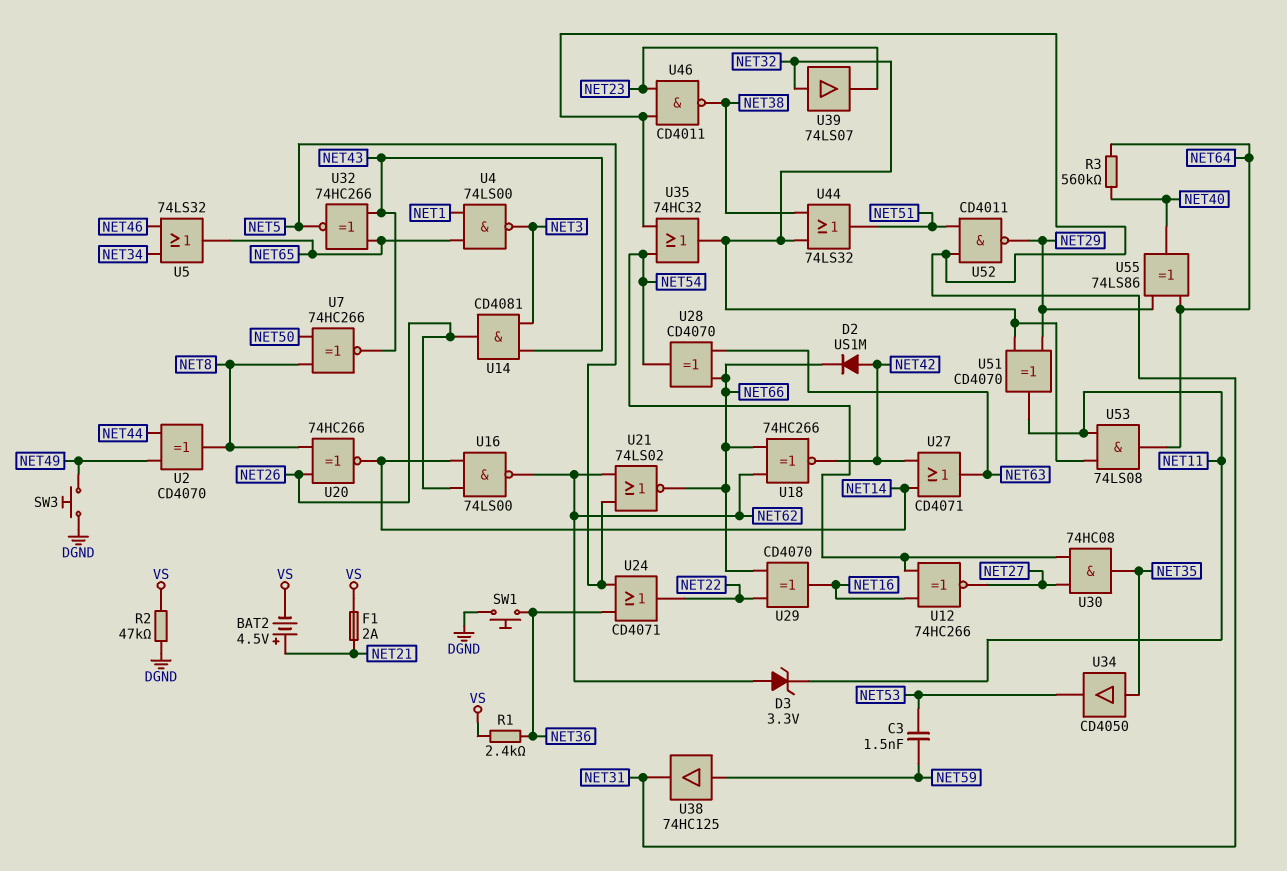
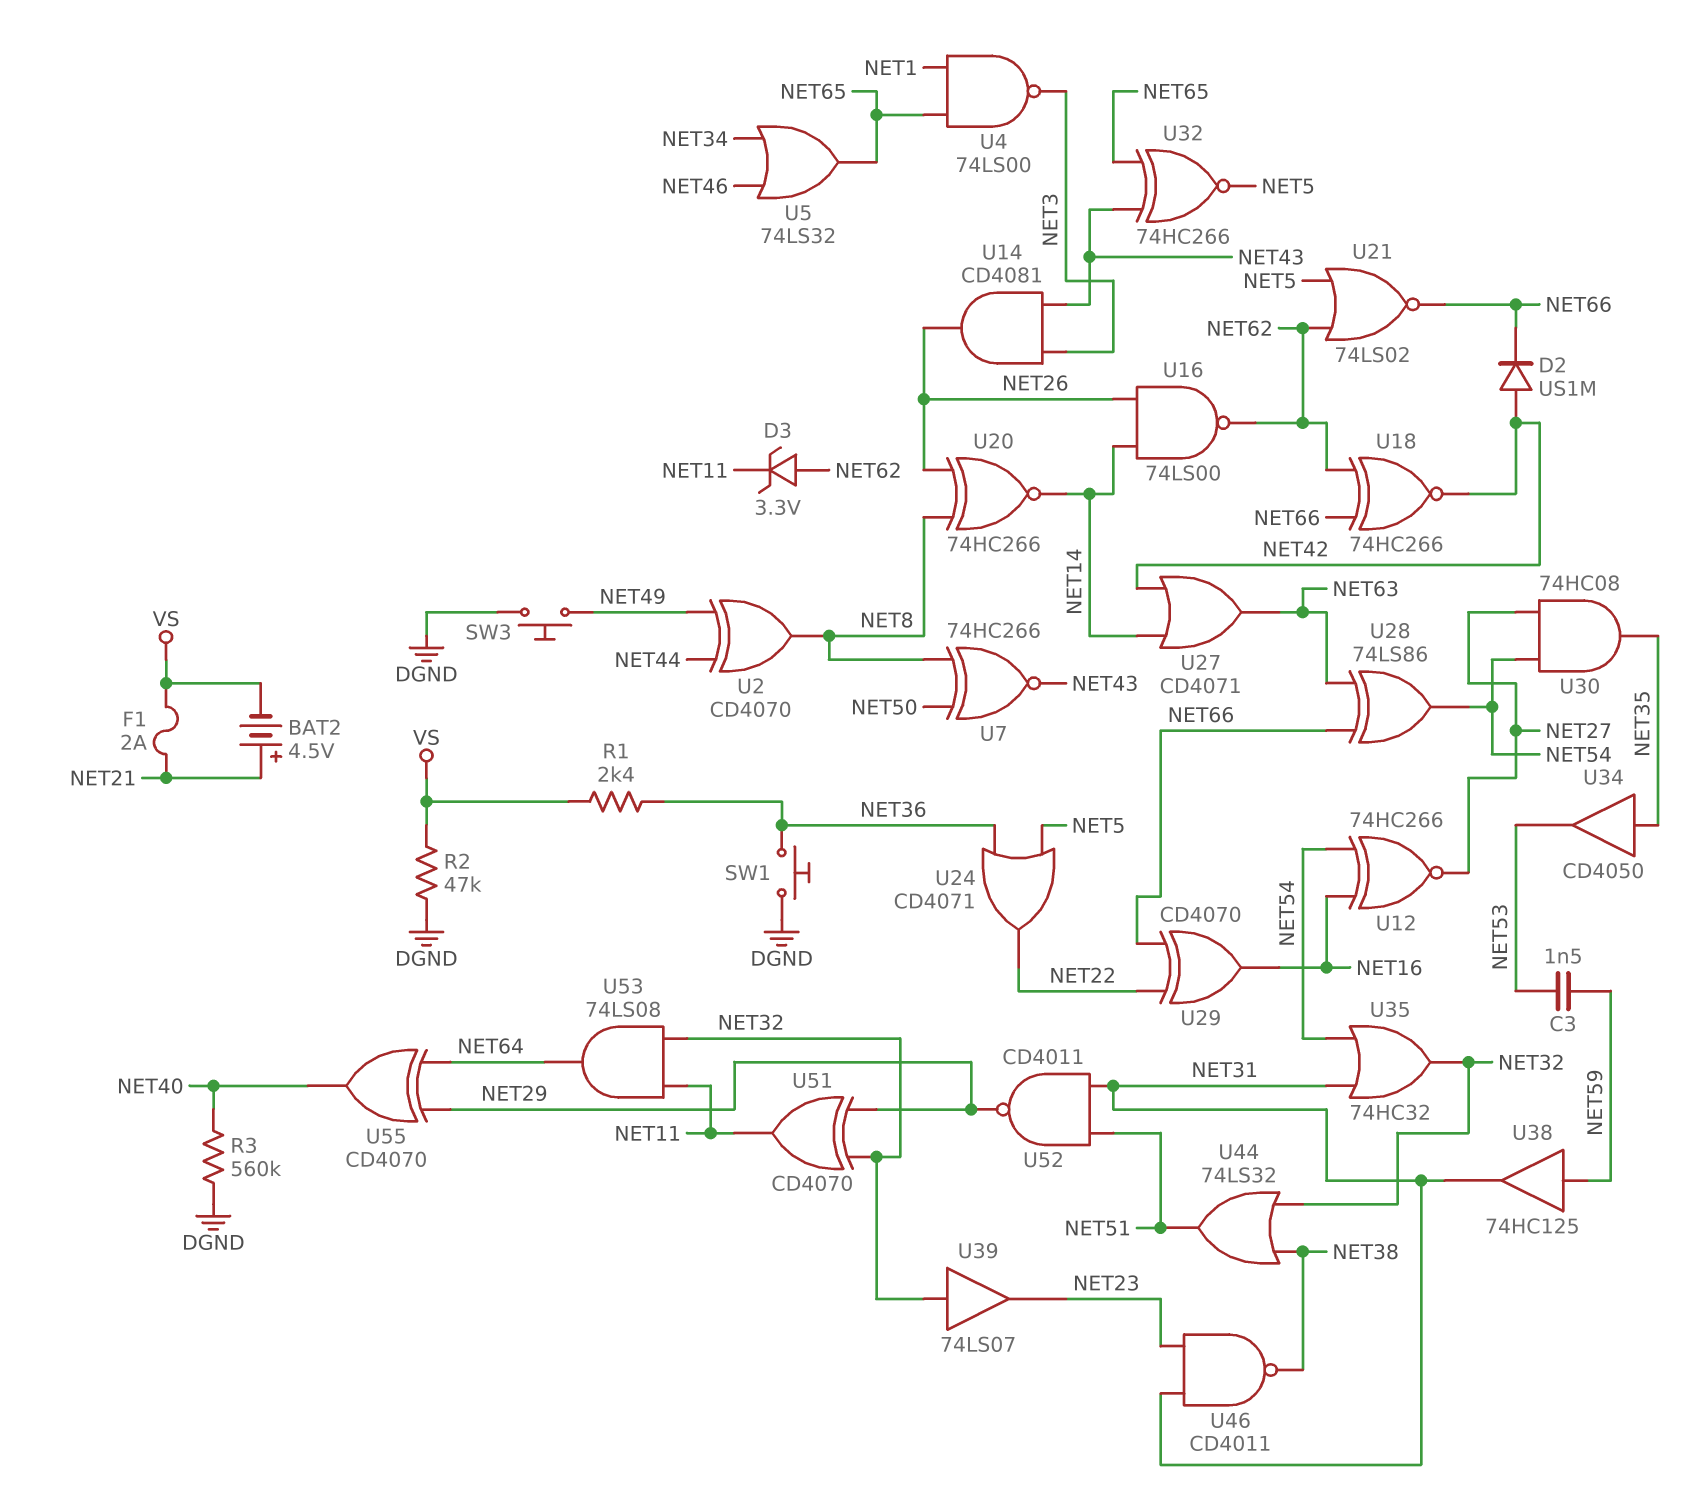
R3: 560k (NET40, NET64) -> 560k (DGND, NET40)
U28: XOR CD4070 (in NET63, in NET66, out NET54) -> XOR 74LS86 (in NET63, in NET66, out NET54)
U55: XOR 74LS86 (in NET29, in NET64, out NET40) -> XOR CD4070 (in NET29, in NET64, out NET40)

